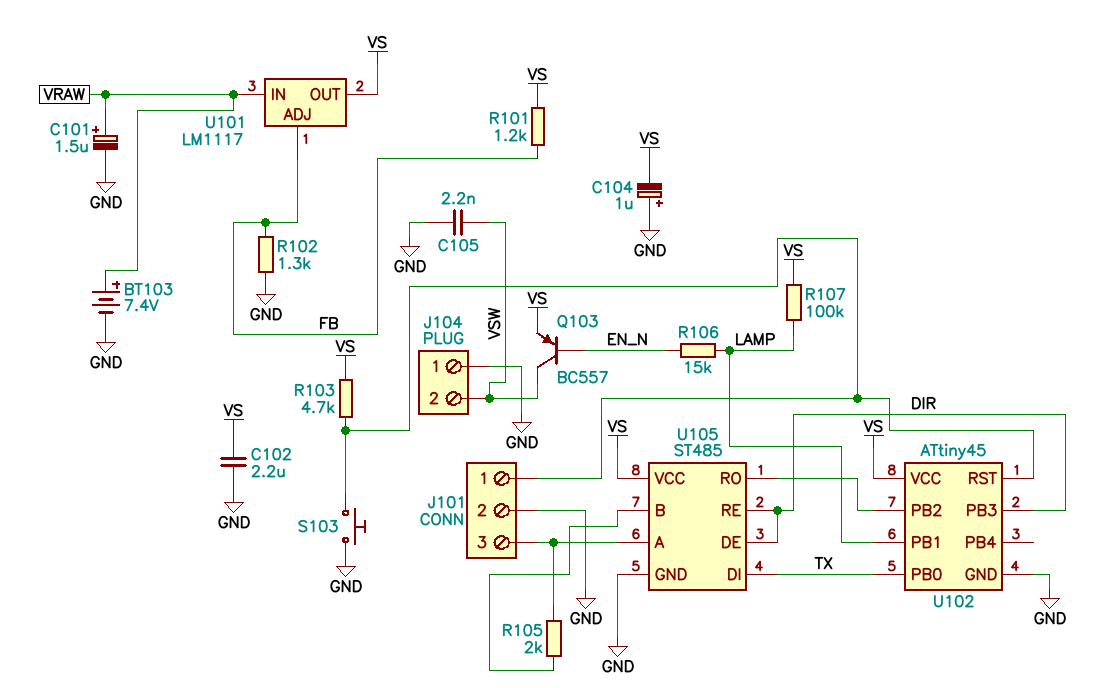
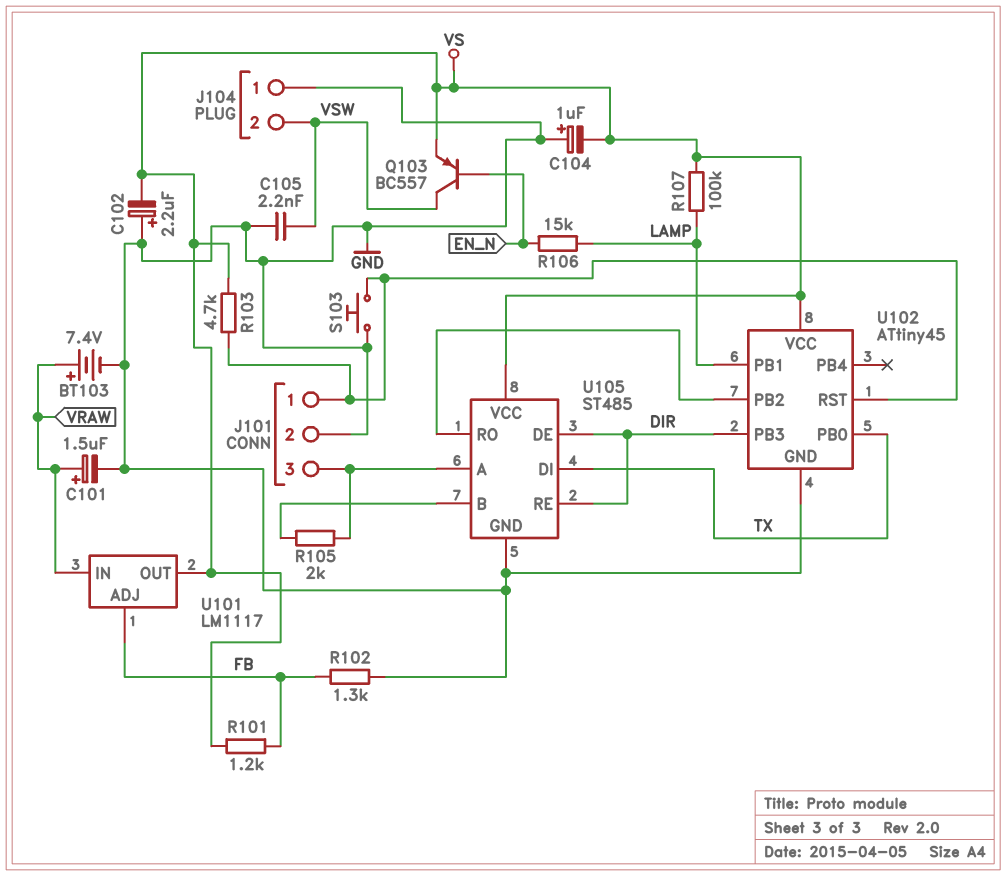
C102: 2.2uF (GND, VS) -> 2.2uF (plus GND, minus VS)

